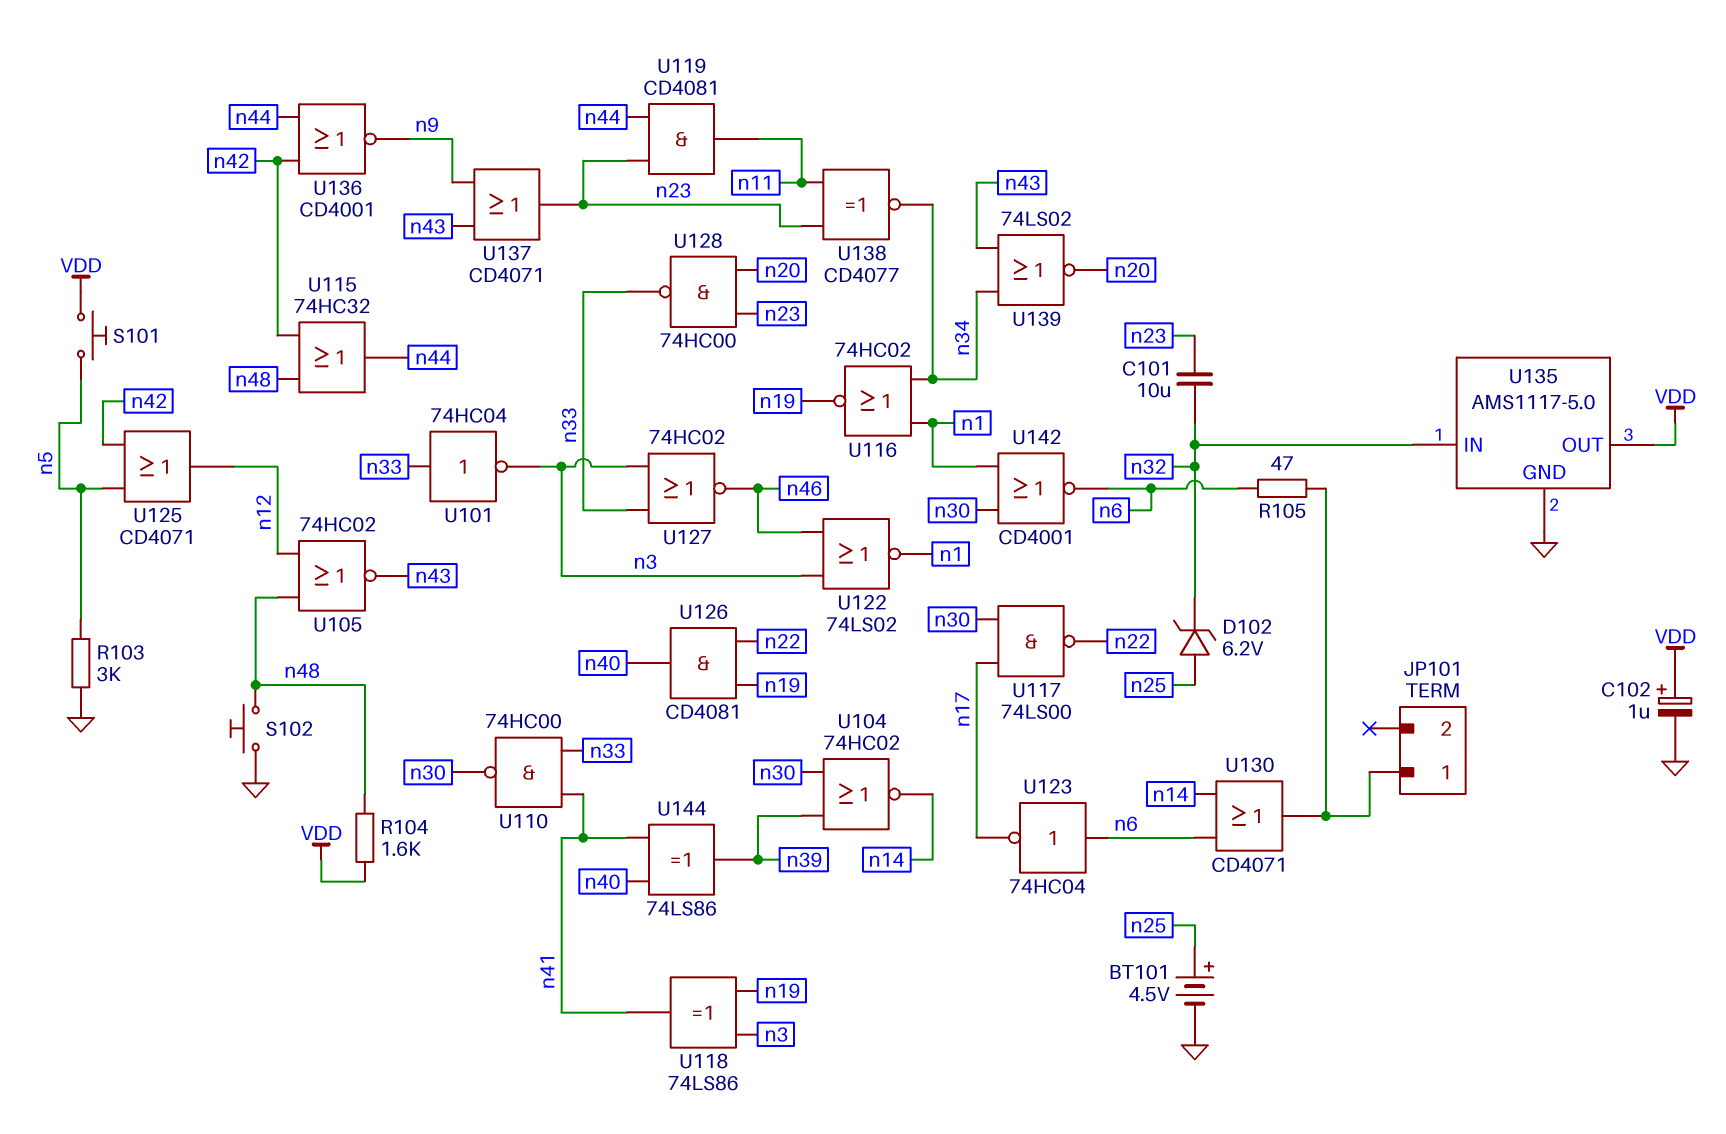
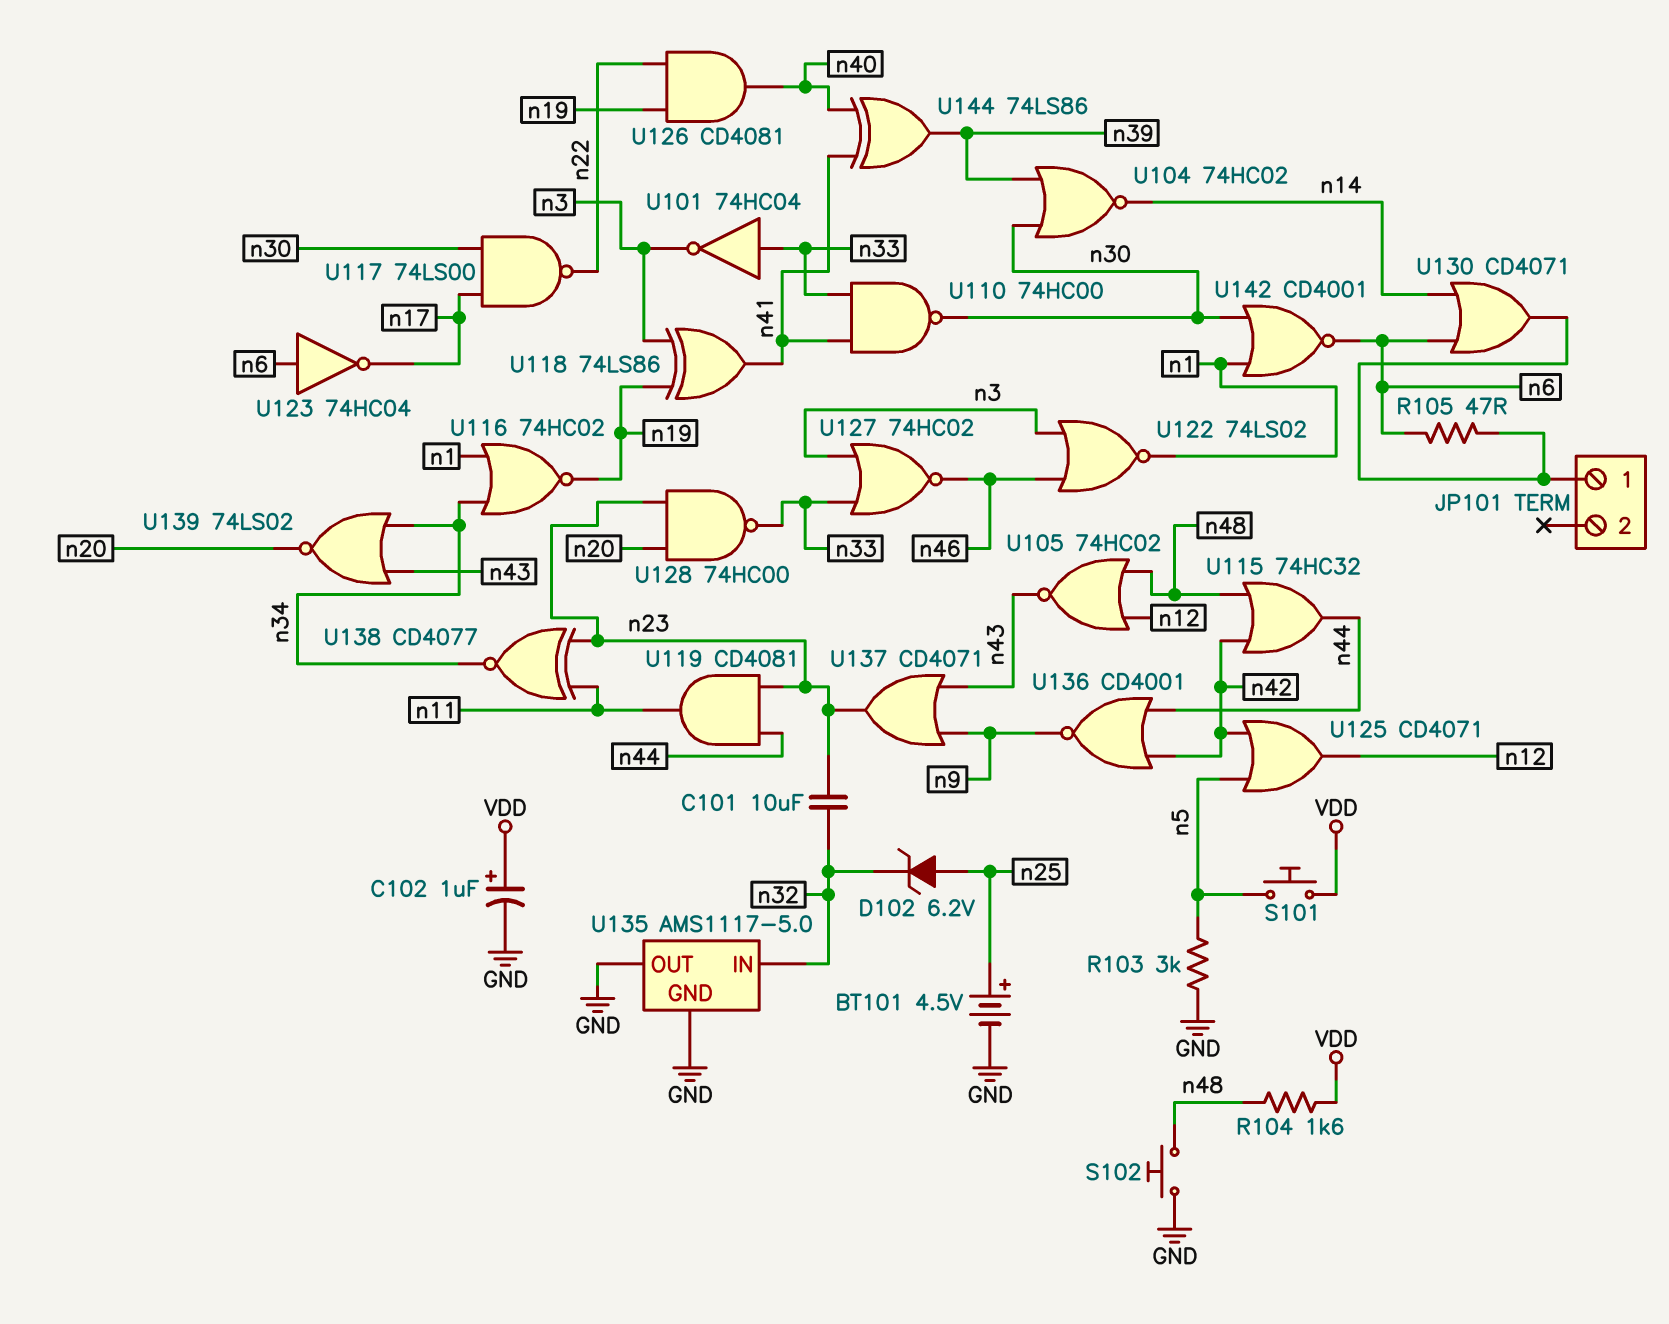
U135 pin OUT: VDD -> GND

